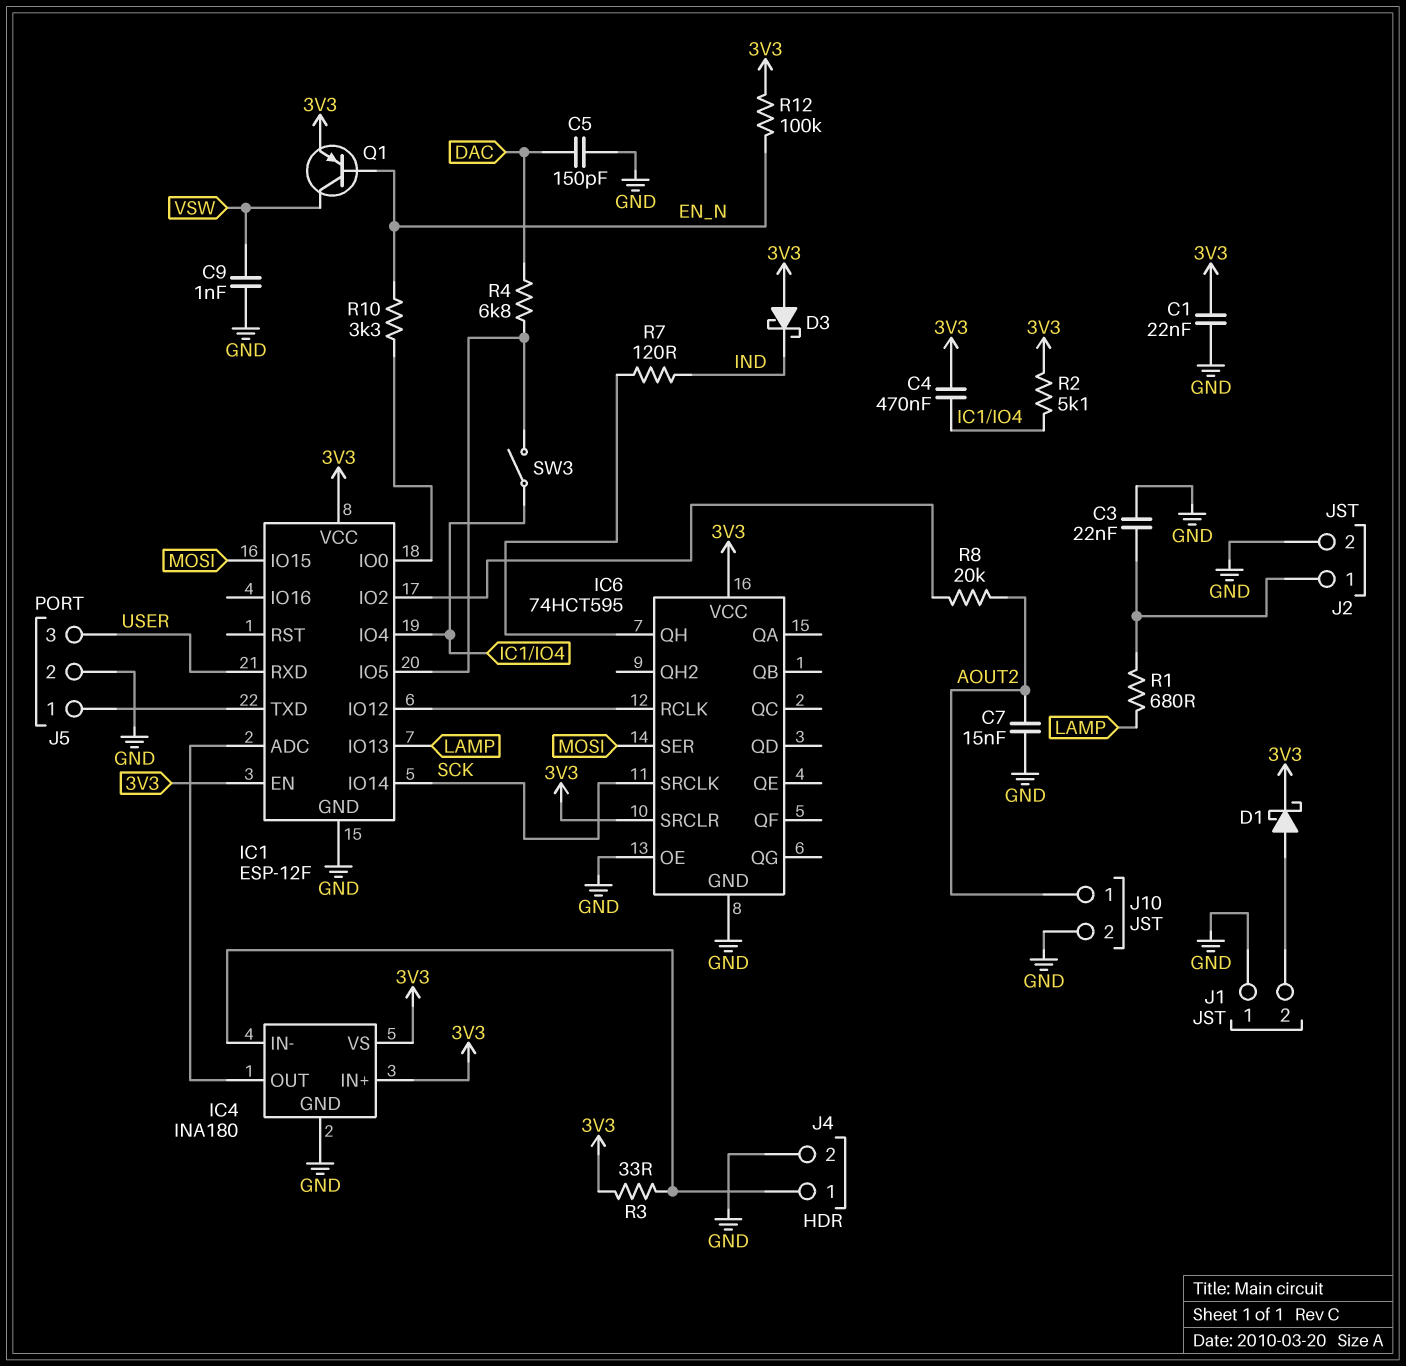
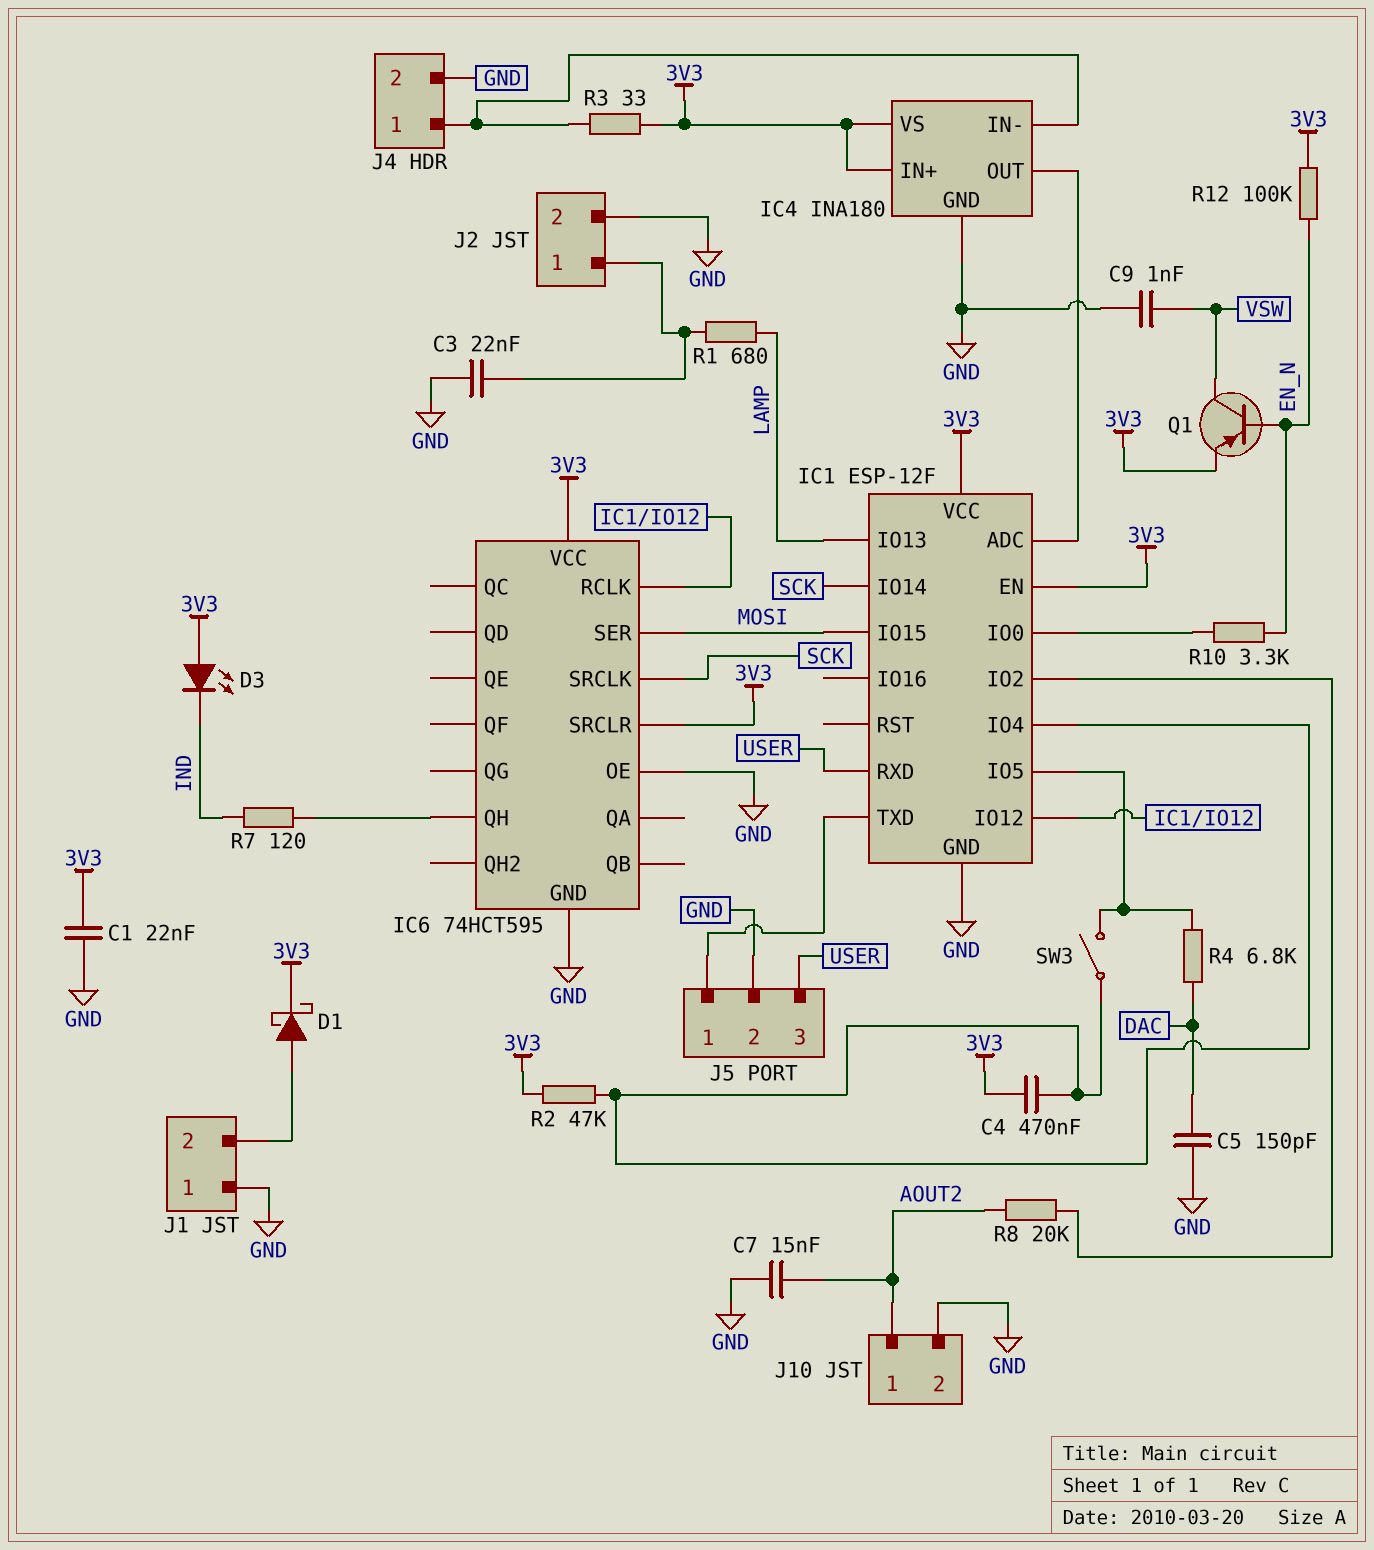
D3: schottky (A 3V3, K IND) -> LED (A 3V3, K IND)
R2: 5.1k (3V3, IC1/IO4) -> 47k (3V3, IC1/IO4)

